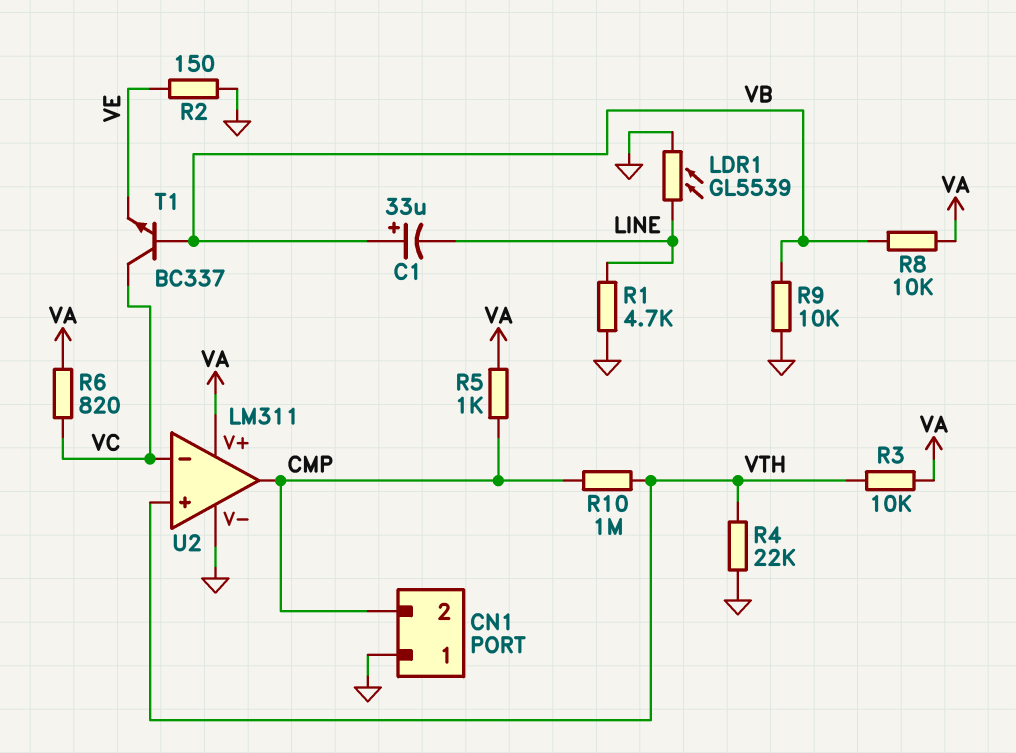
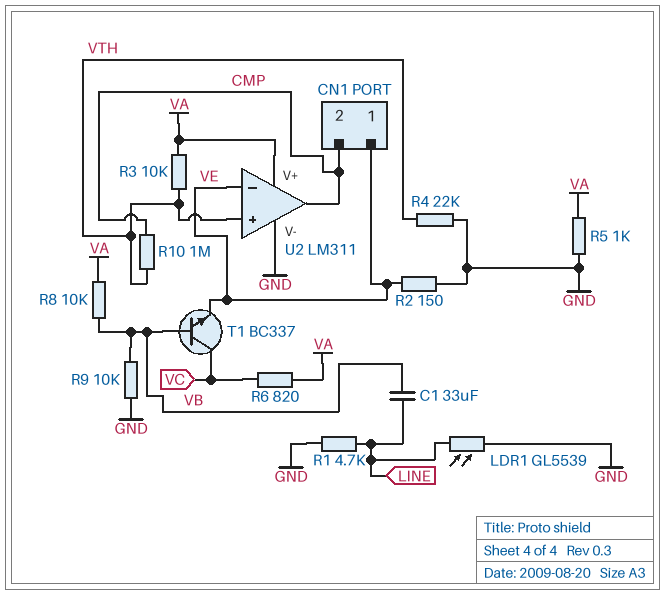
C1: 33uF (plus VB, minus LINE) -> 33uF (LINE, VB)
CN1 pin 1: GND -> VE
R5: 1k (CMP, VA) -> 1k (GND, VA)
U2 pin in-: VC -> VE

